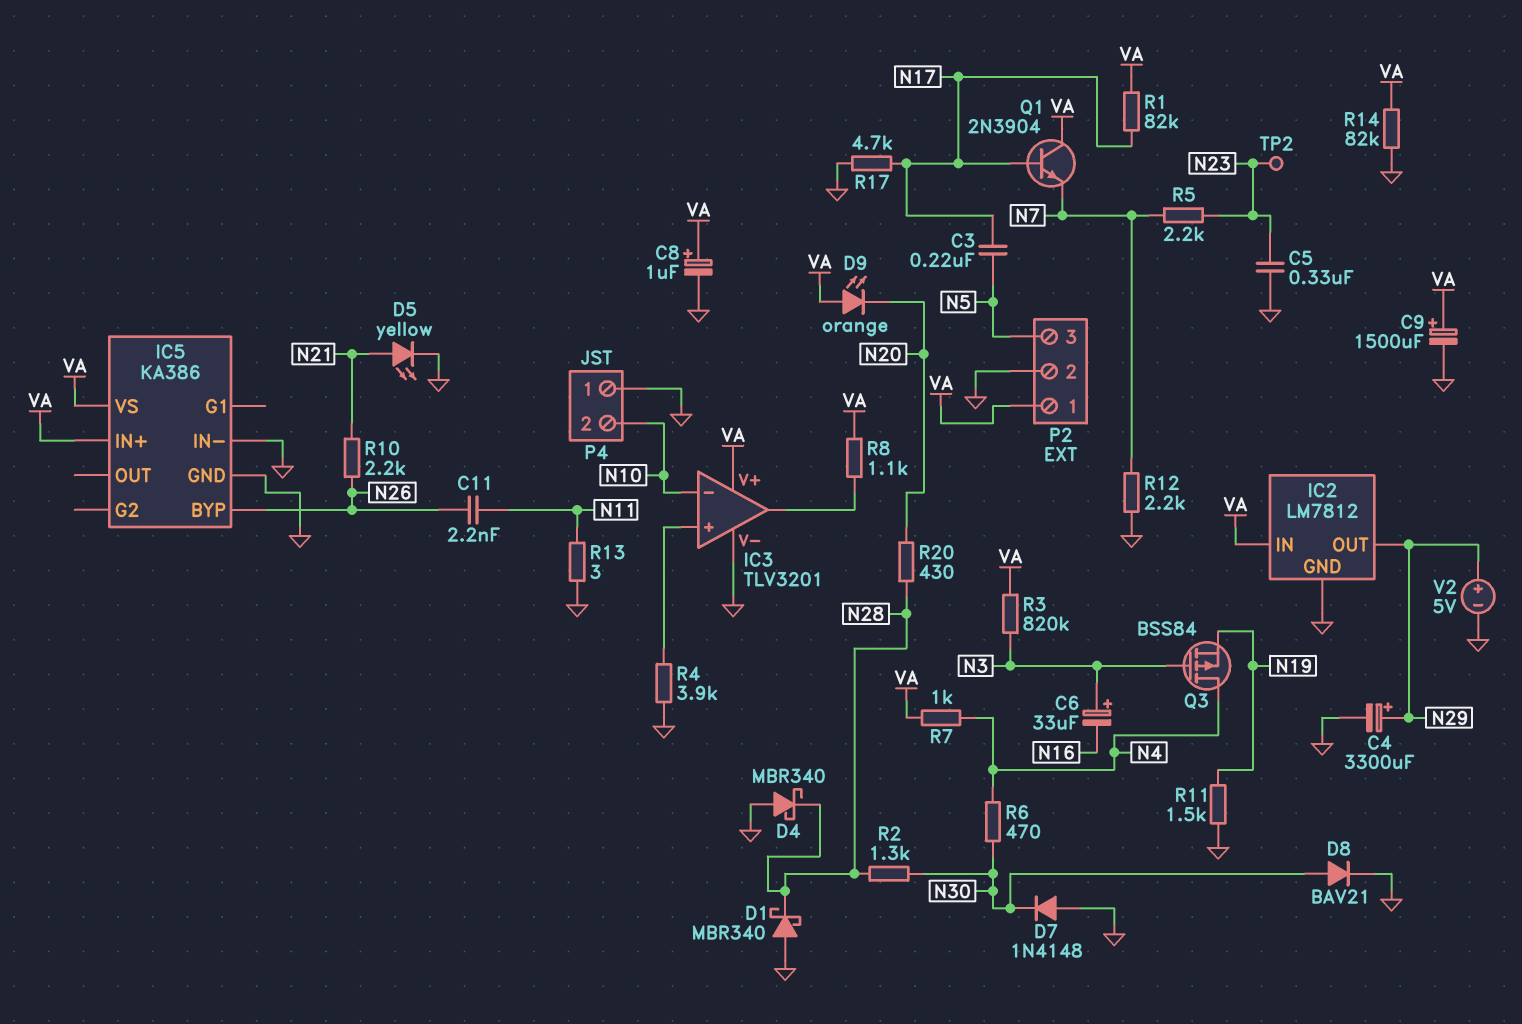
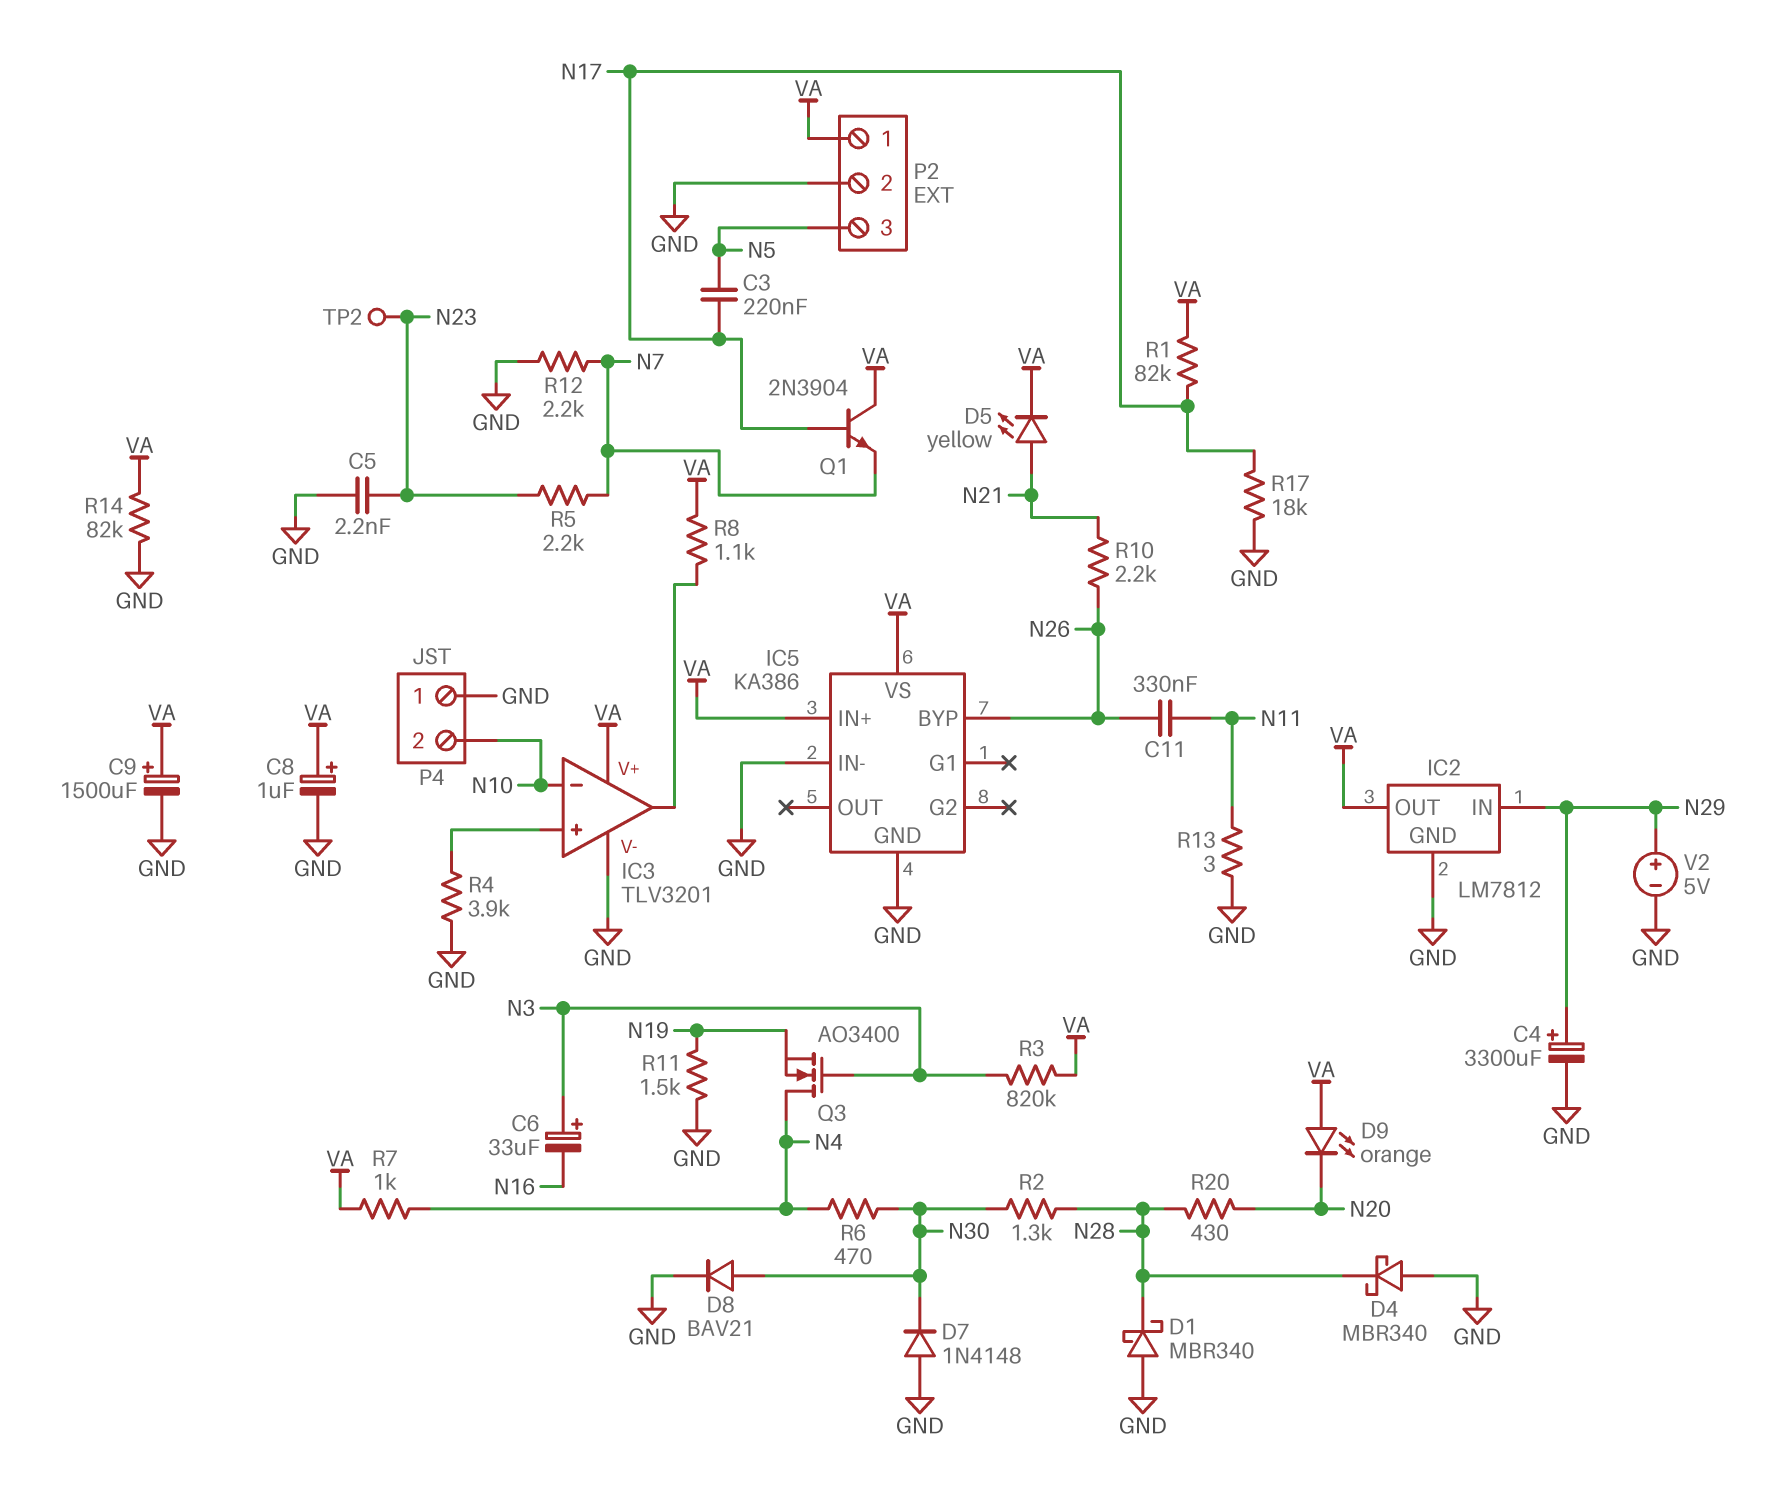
C5: 330nF (GND, N23) -> 2.2nF (GND, N23)
C11: 2.2nF (N11, N26) -> 330nF (N11, N26)
D5: LED yellow (A N21, K GND) -> LED yellow (A N21, K VA)
IC2 pin IN: VA -> N29
IC2 pin OUT: N29 -> VA
Q3: PMOS BSS84 (G N3, D N4, S N19) -> NMOS AO3400 (G N3, D N4, S N19)
R17: 4.7k (GND, N17) -> 18k (GND, N17)

